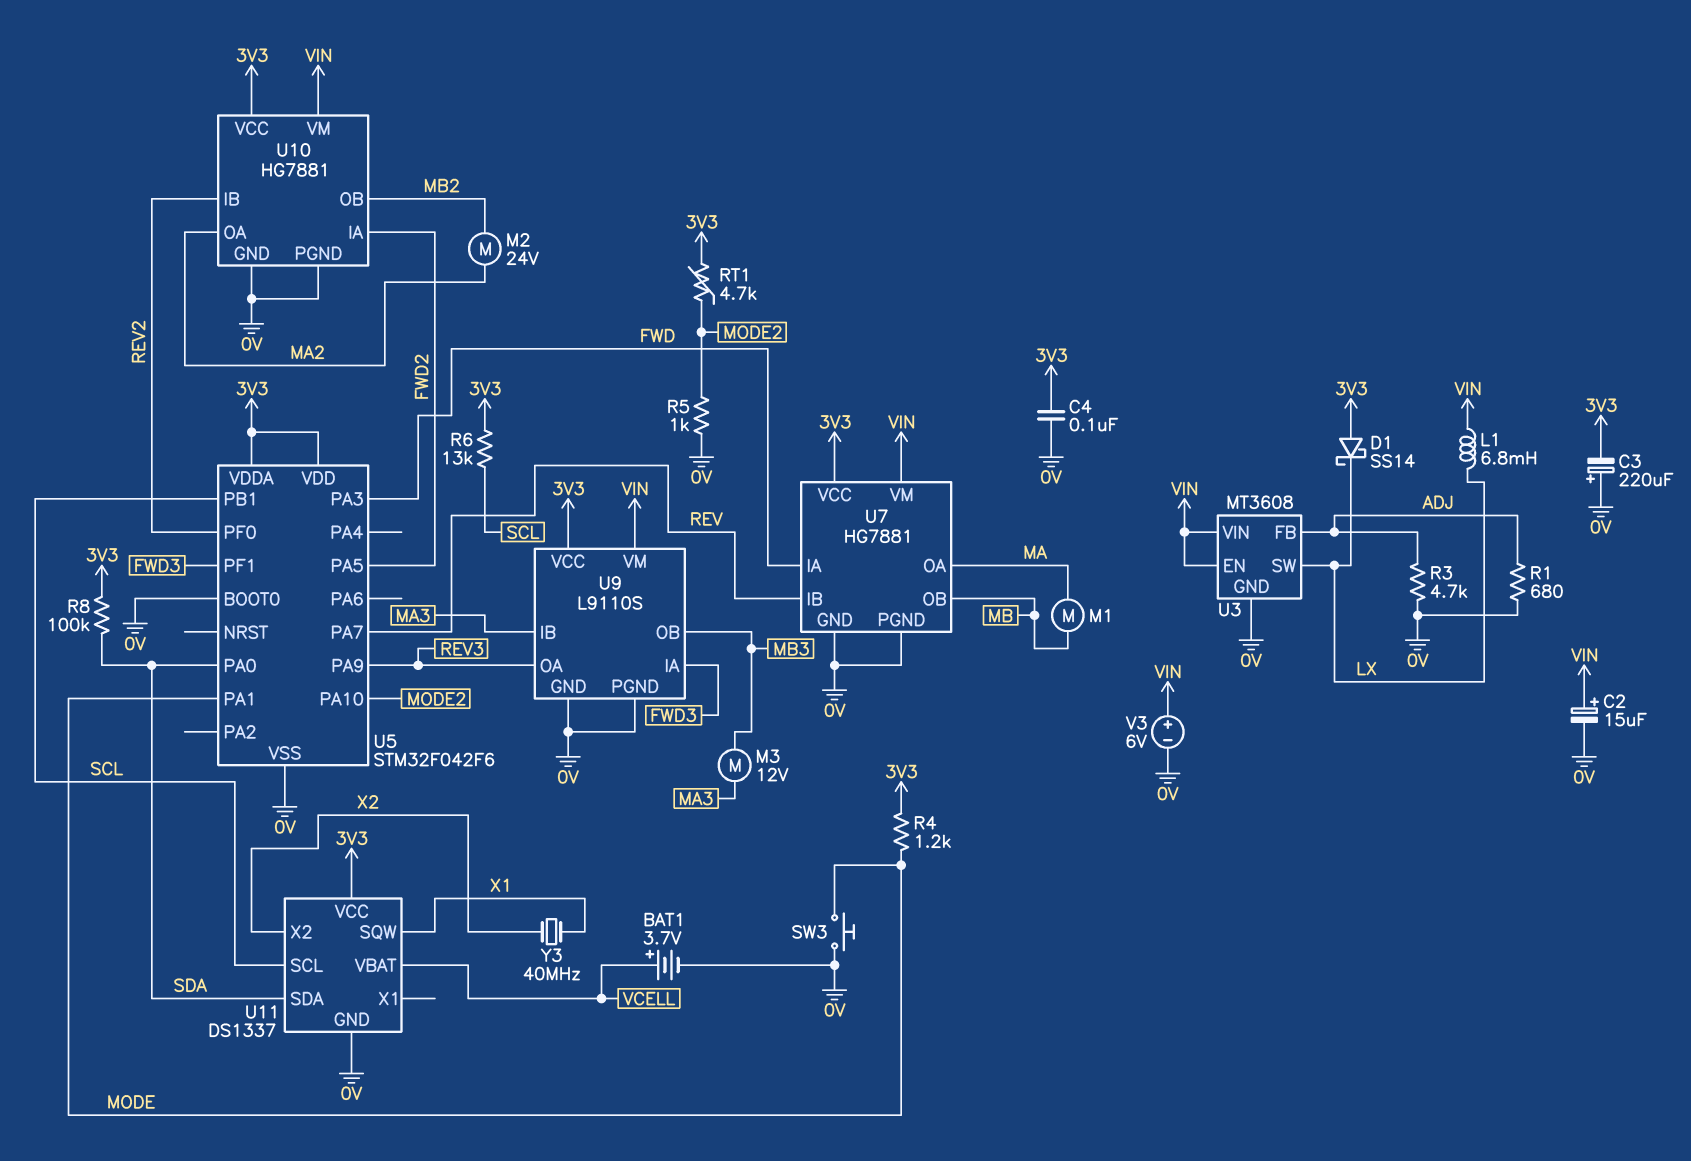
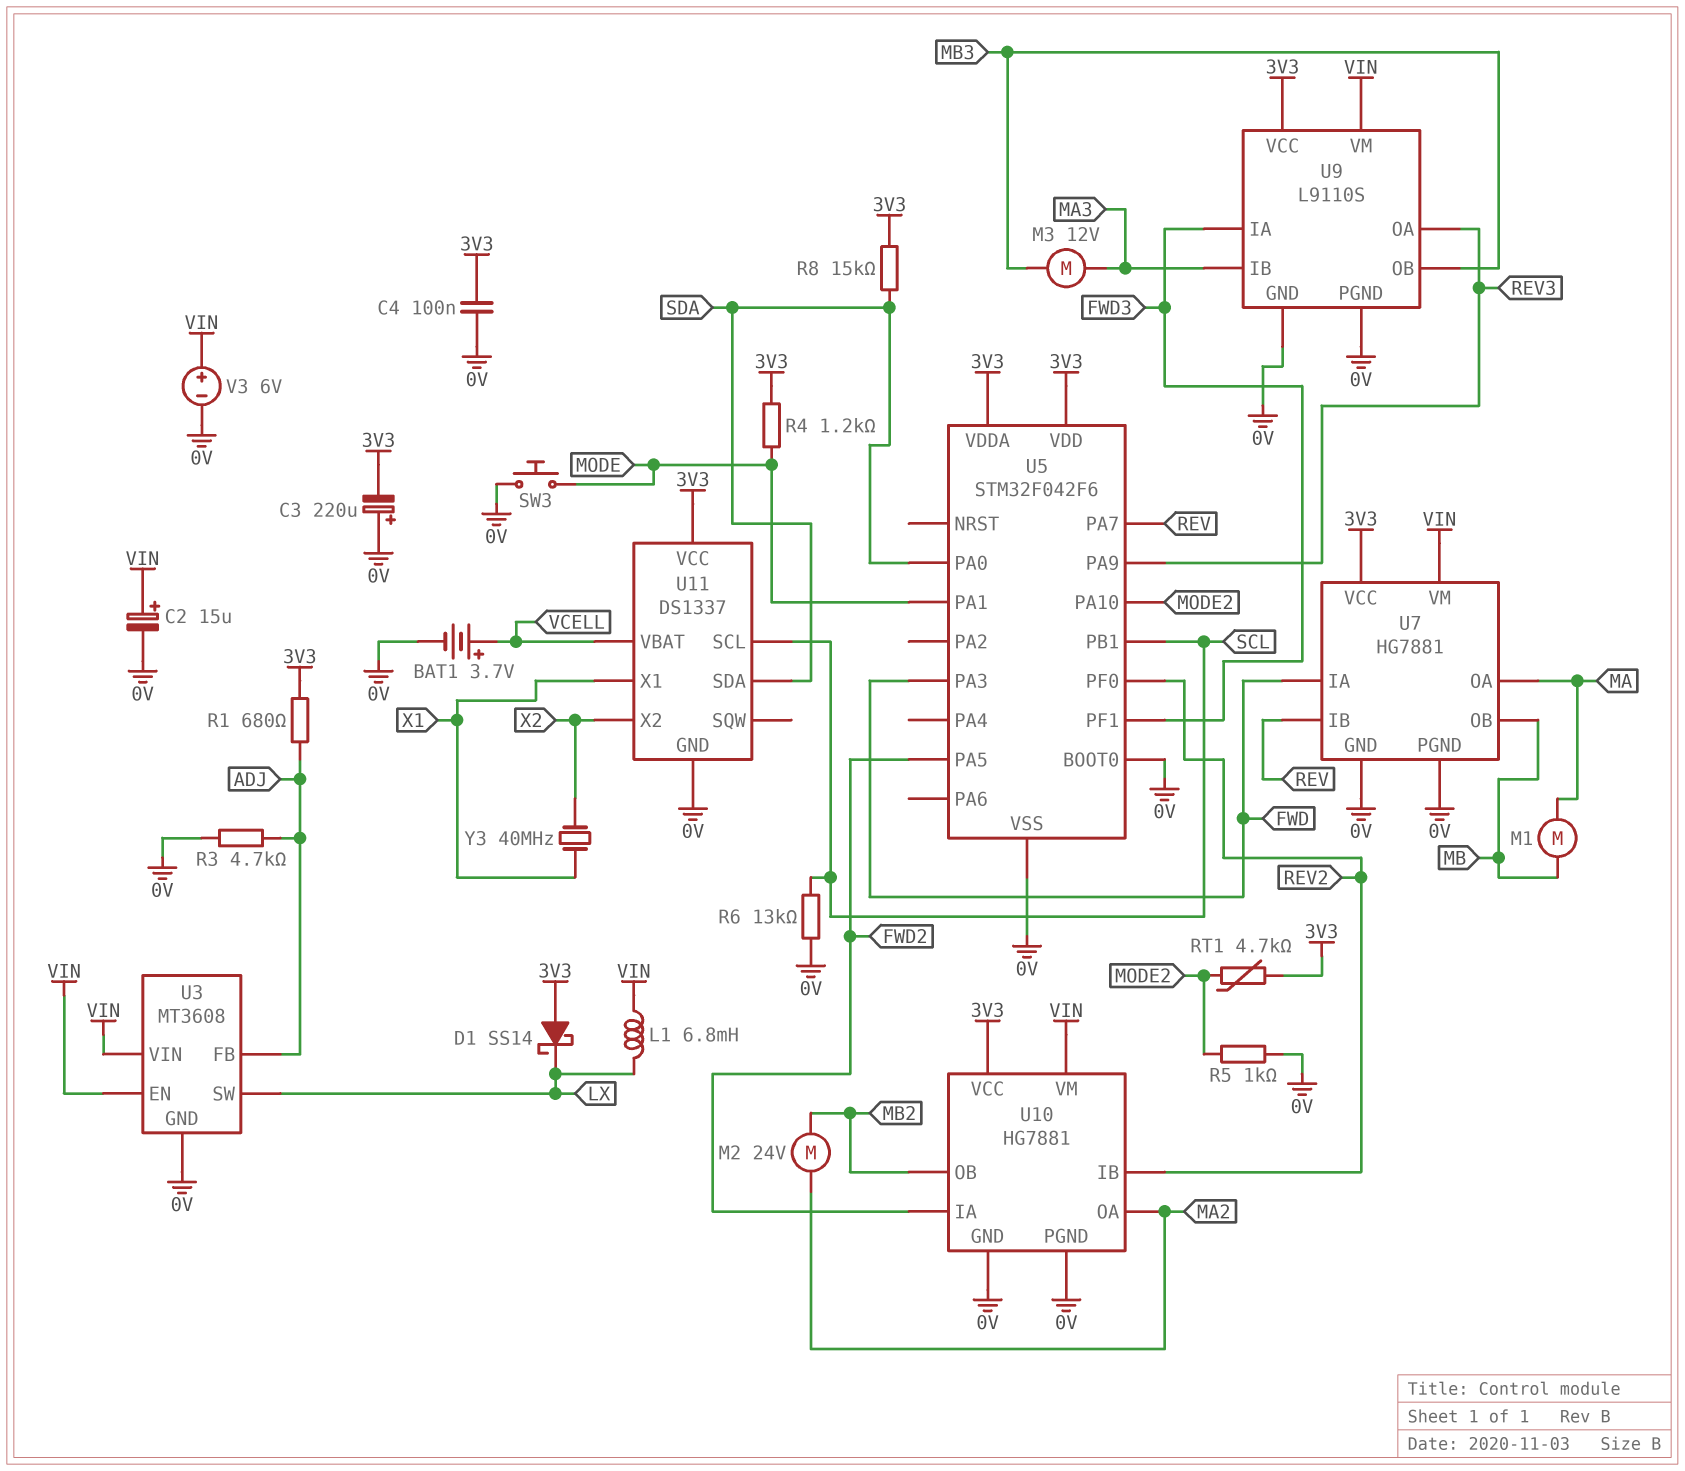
R1: 680 (0V, ADJ) -> 680 (3V3, ADJ)
R6: 13k (3V3, SCL) -> 13k (0V, SCL)
R8: 100k (3V3, SDA) -> 15k (3V3, SDA)
U11 pin SQW: X1 -> none
U11 pin X1: none -> X1

